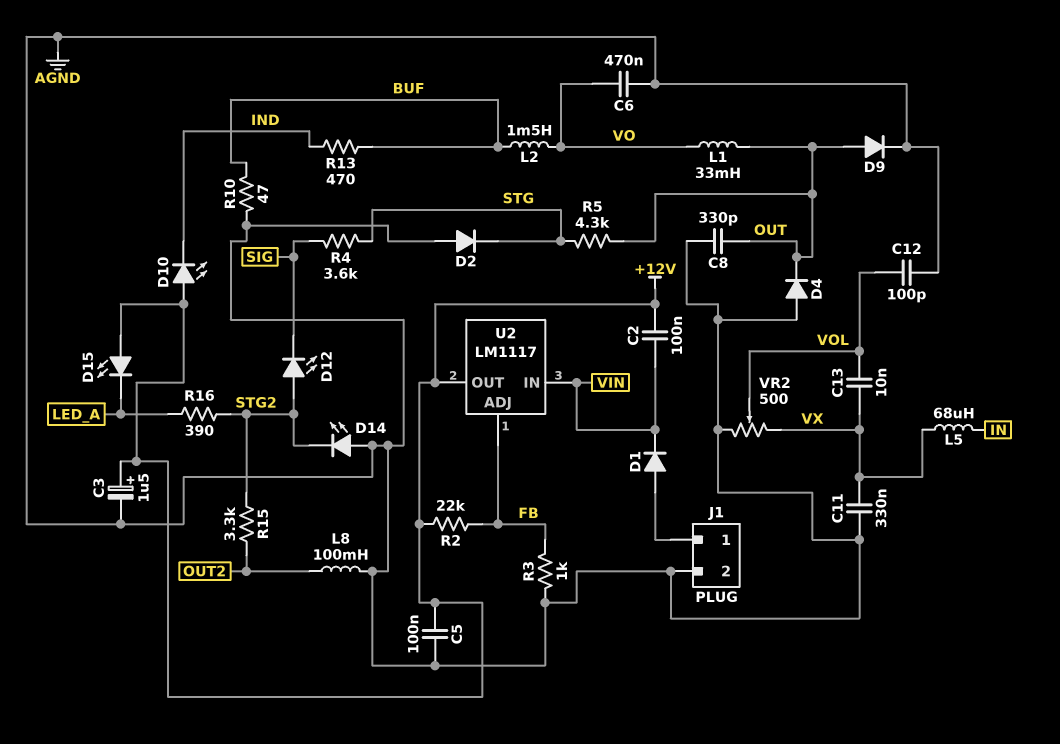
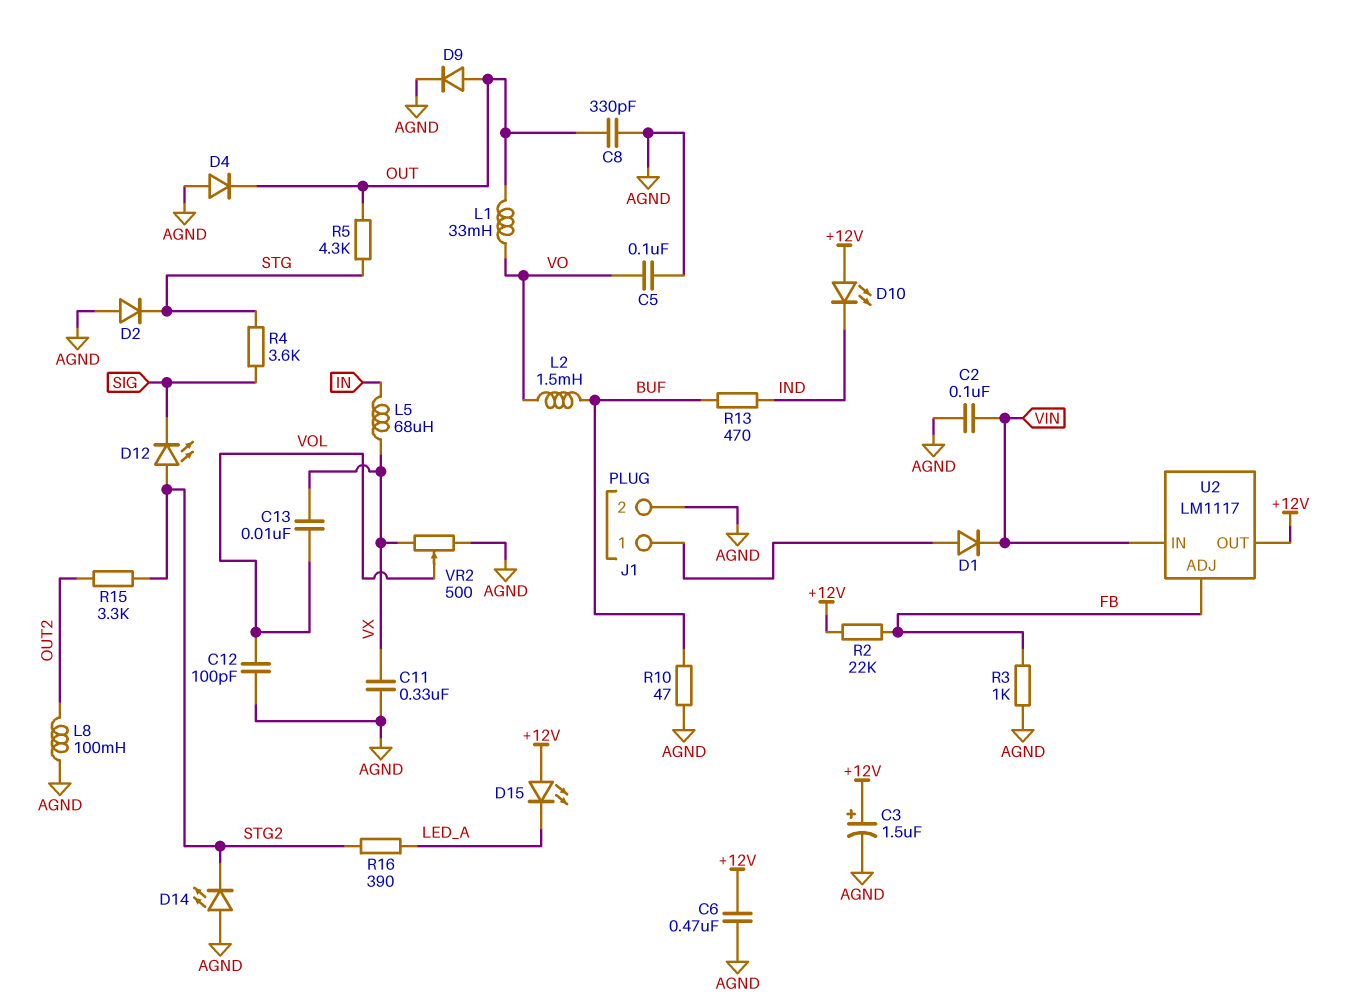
C2: 100nF (+12V, VIN) -> 100nF (AGND, VIN)
C5: 100nF (+12V, AGND) -> 100nF (AGND, VO)
C6: 470nF (AGND, VO) -> 470nF (+12V, AGND)

